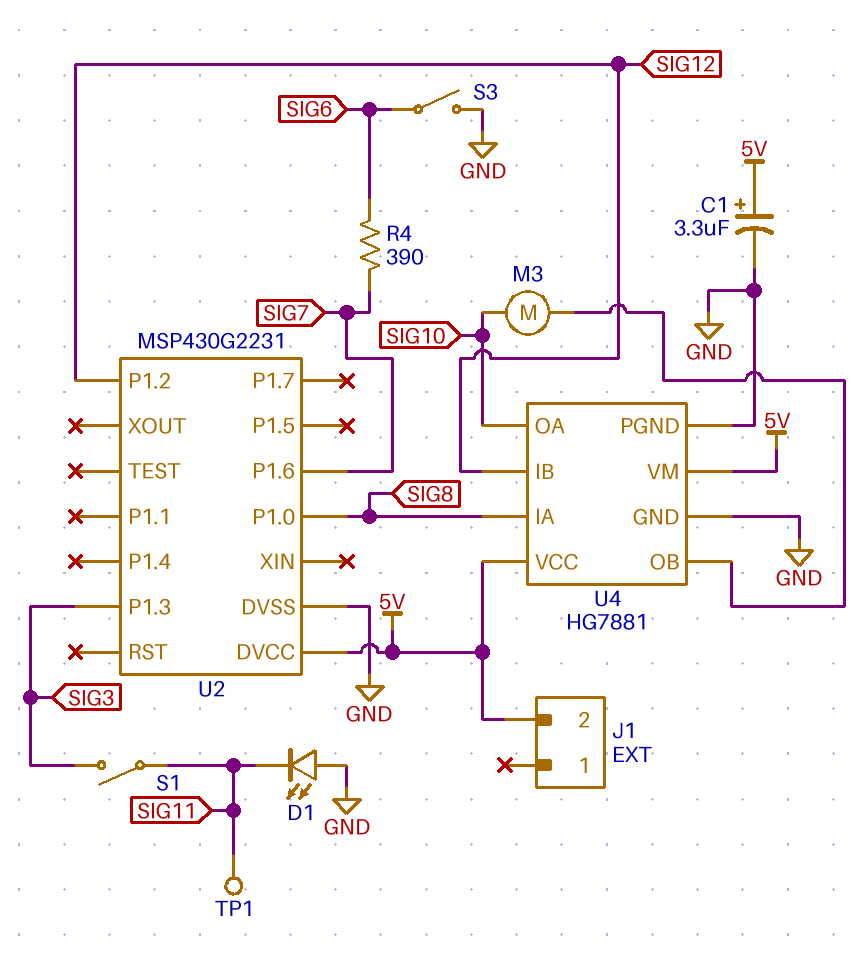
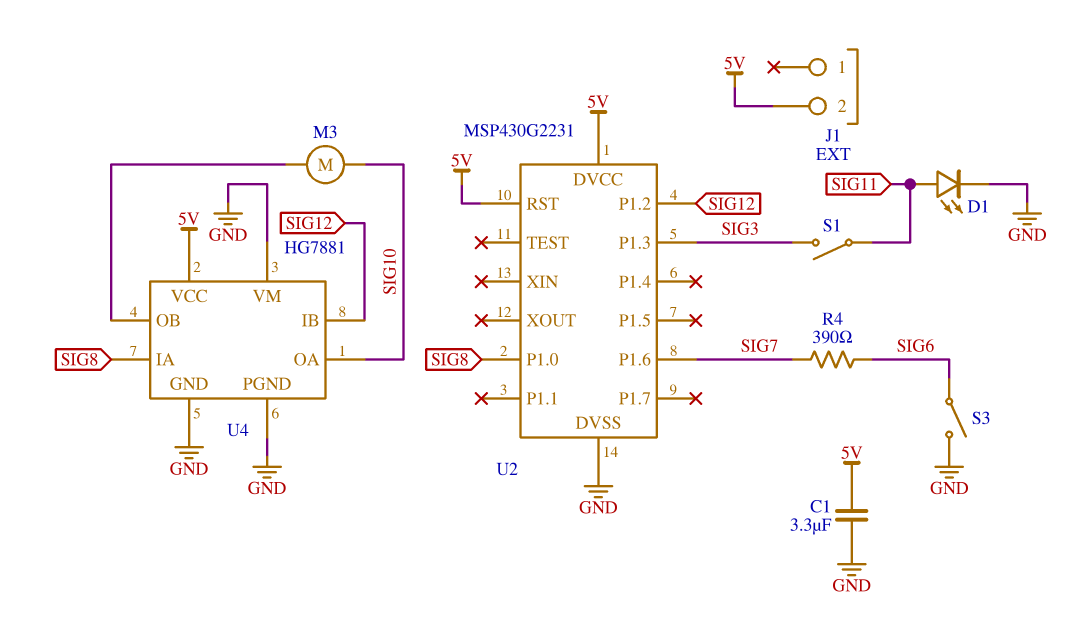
C1: 3.3uF (plus 5V, minus GND) -> 3.3uF (5V, GND)
D1: LED (A GND, K SIG11) -> LED (A SIG11, K GND)
TP1: test point (SIG11) -> none
U2 pin RST: none -> 5V
U4 pin VM: 5V -> GND

